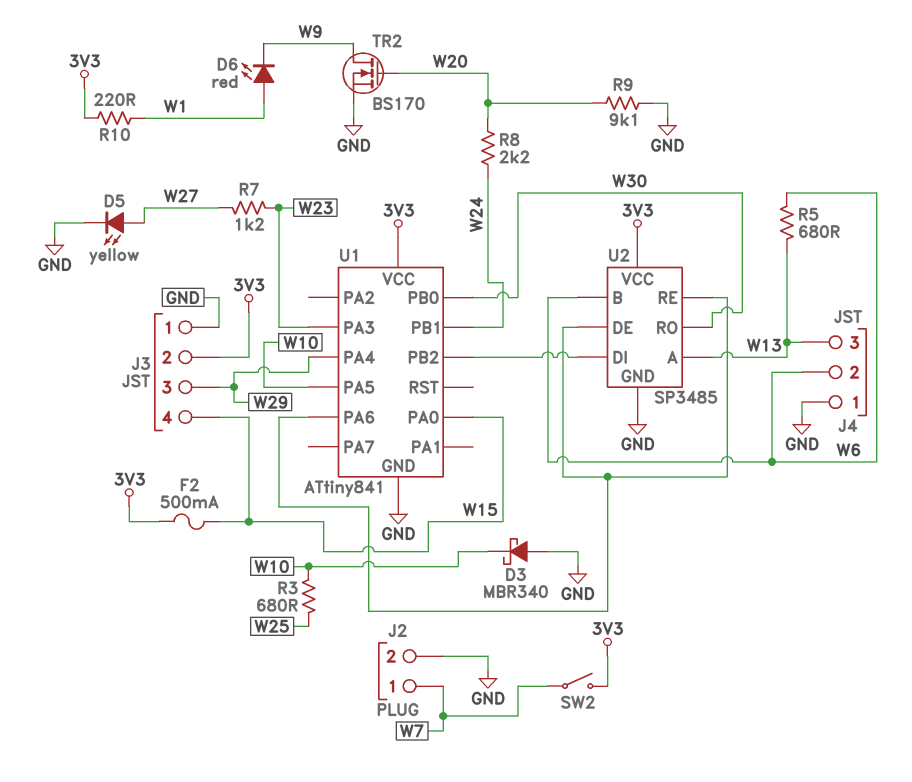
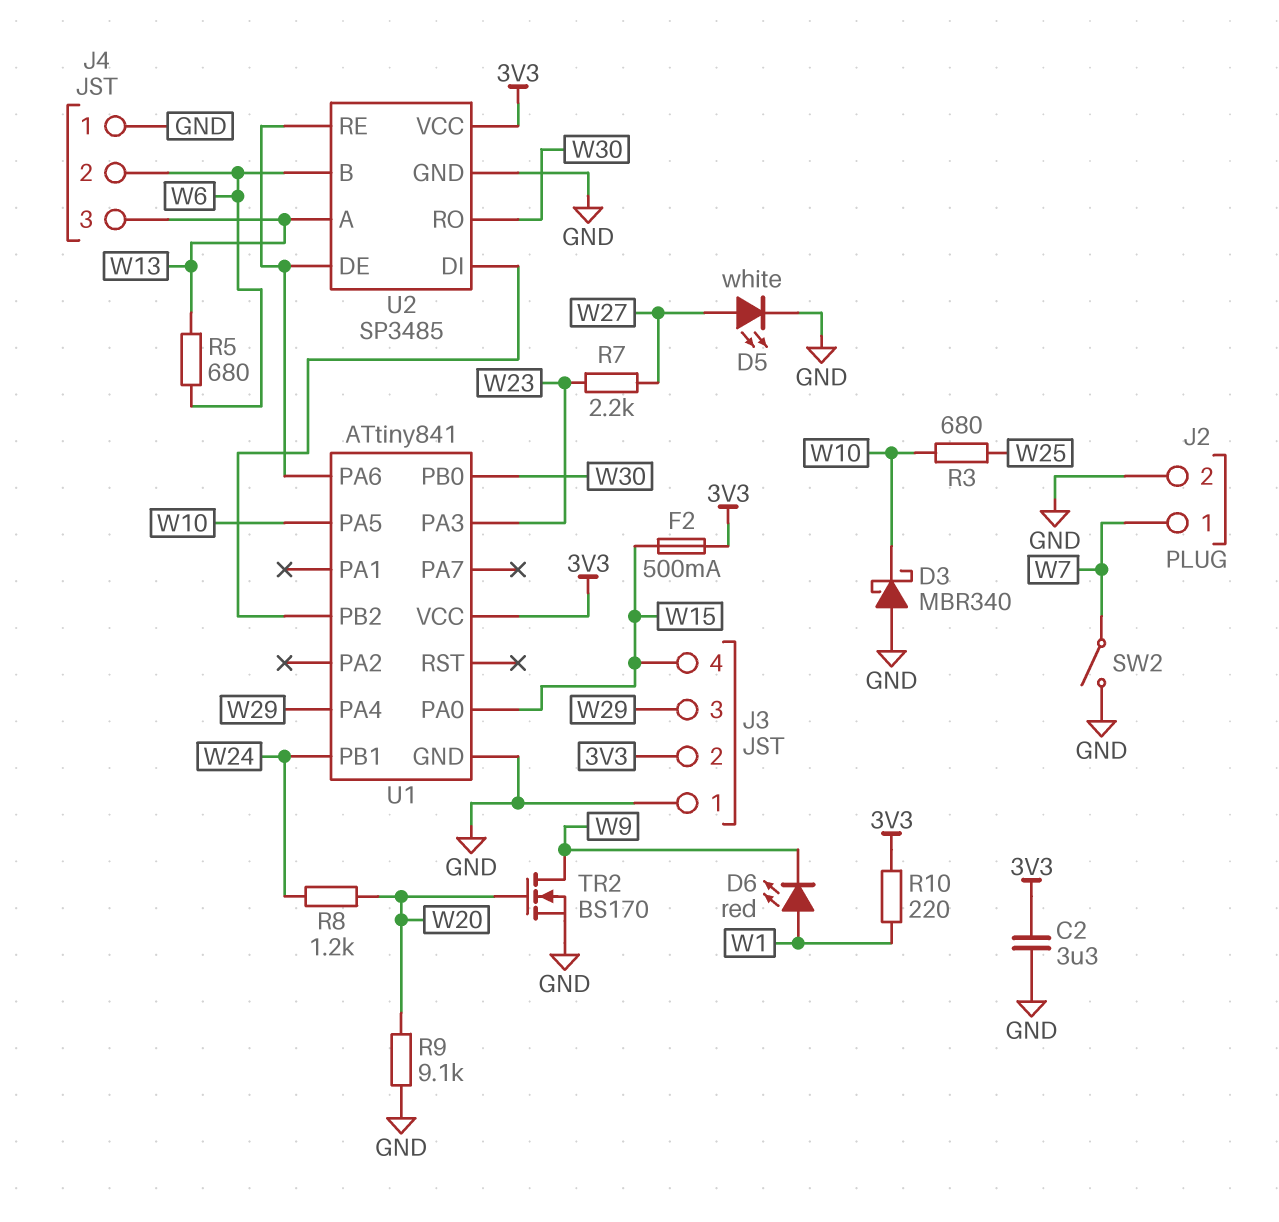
C2: none -> 3.3uF (3V3, GND)
D5: LED yellow (A W27, K GND) -> LED white (A W27, K GND)
R7: 1.2k (W23, W27) -> 2.2k (W23, W27)
R8: 2.2k (W20, W24) -> 1.2k (W20, W24)
SW2: switch (3V3, W7) -> switch (GND, W7)

